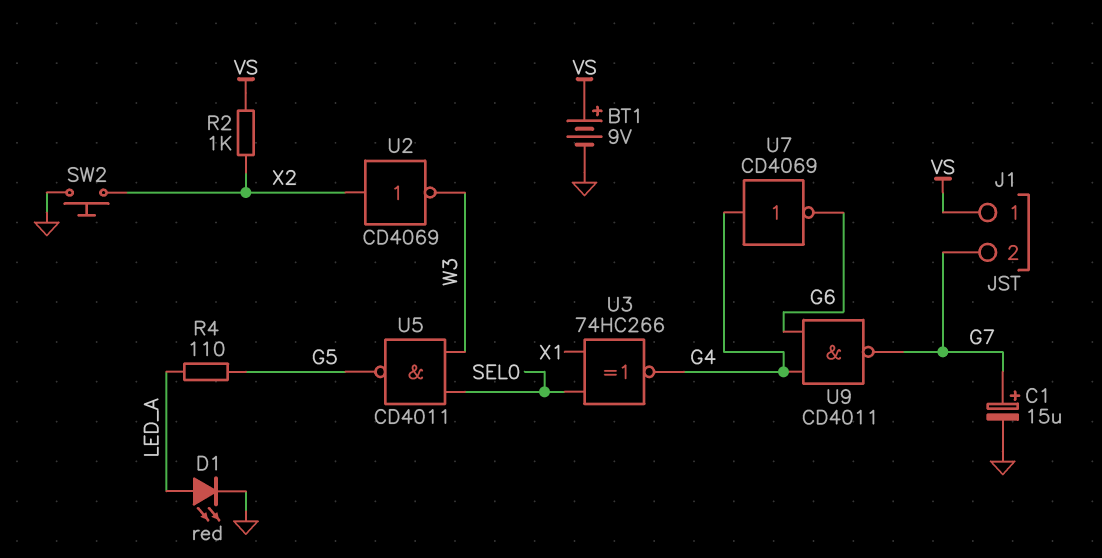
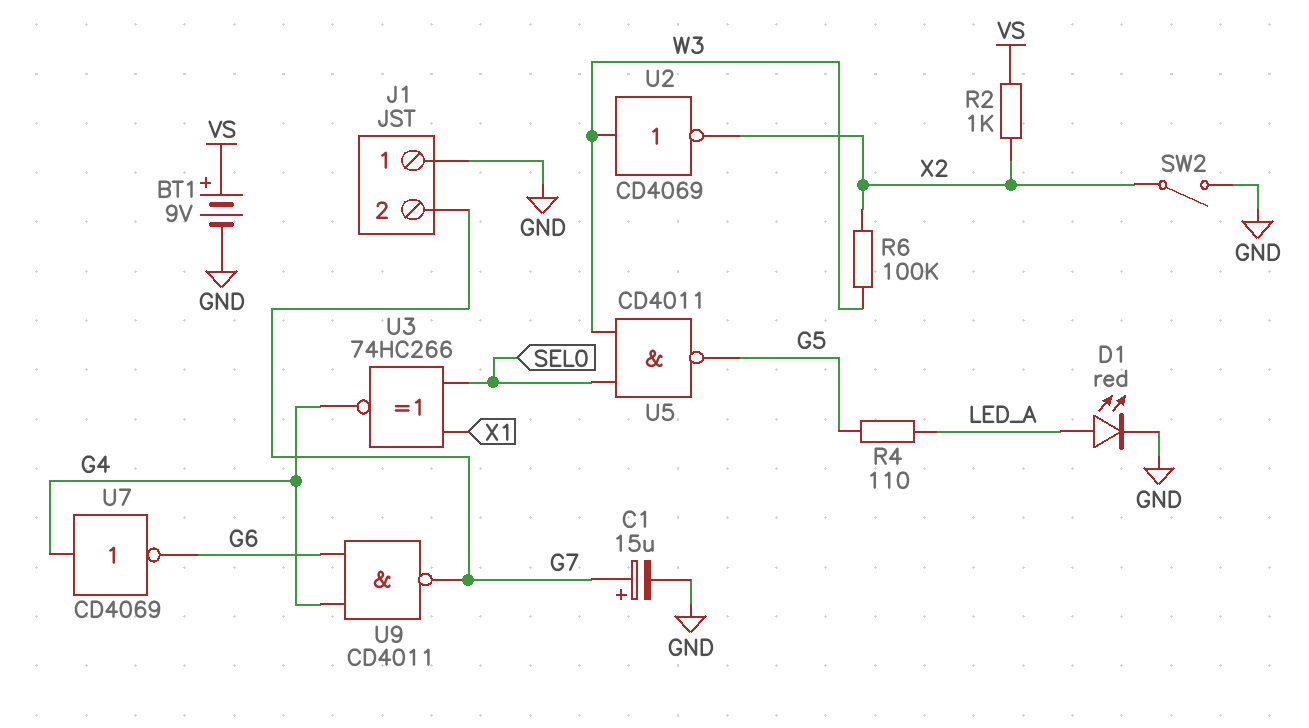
J1 pin 1: VS -> GND
R6: none -> 100k (W3, X2)
SW2: button (GND, X2) -> switch (GND, X2)
U2: NOT CD4069 (in X2, out W3) -> NOT CD4069 (in W3, out X2)

